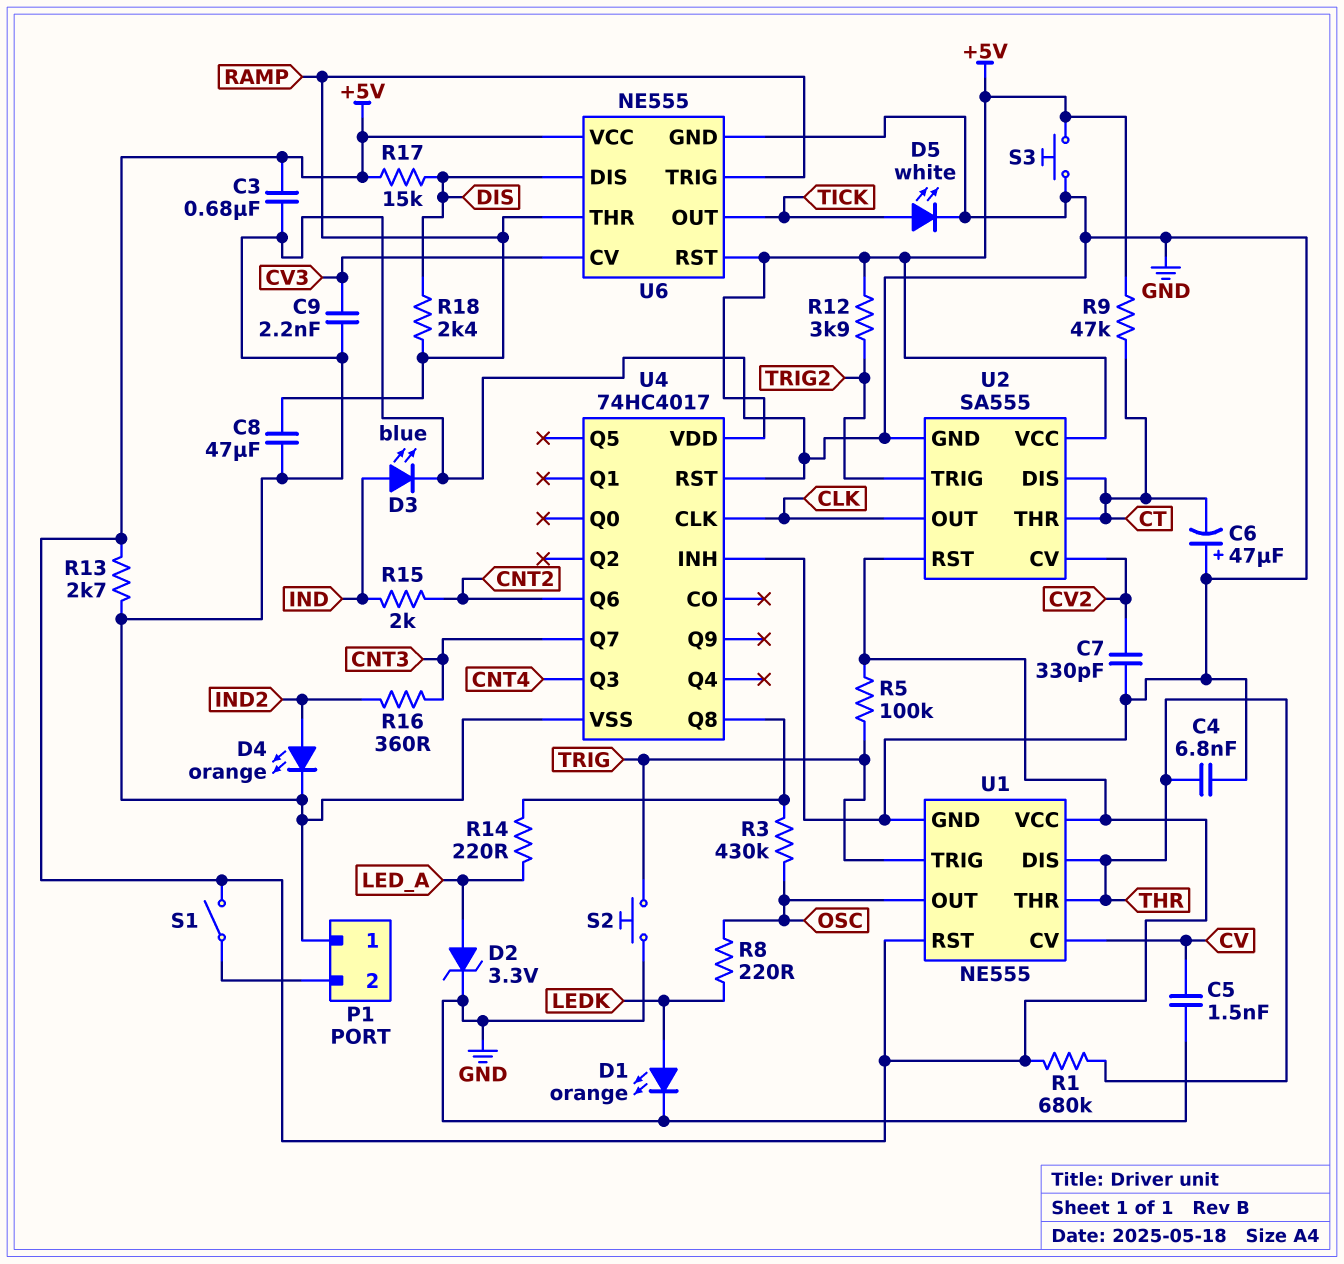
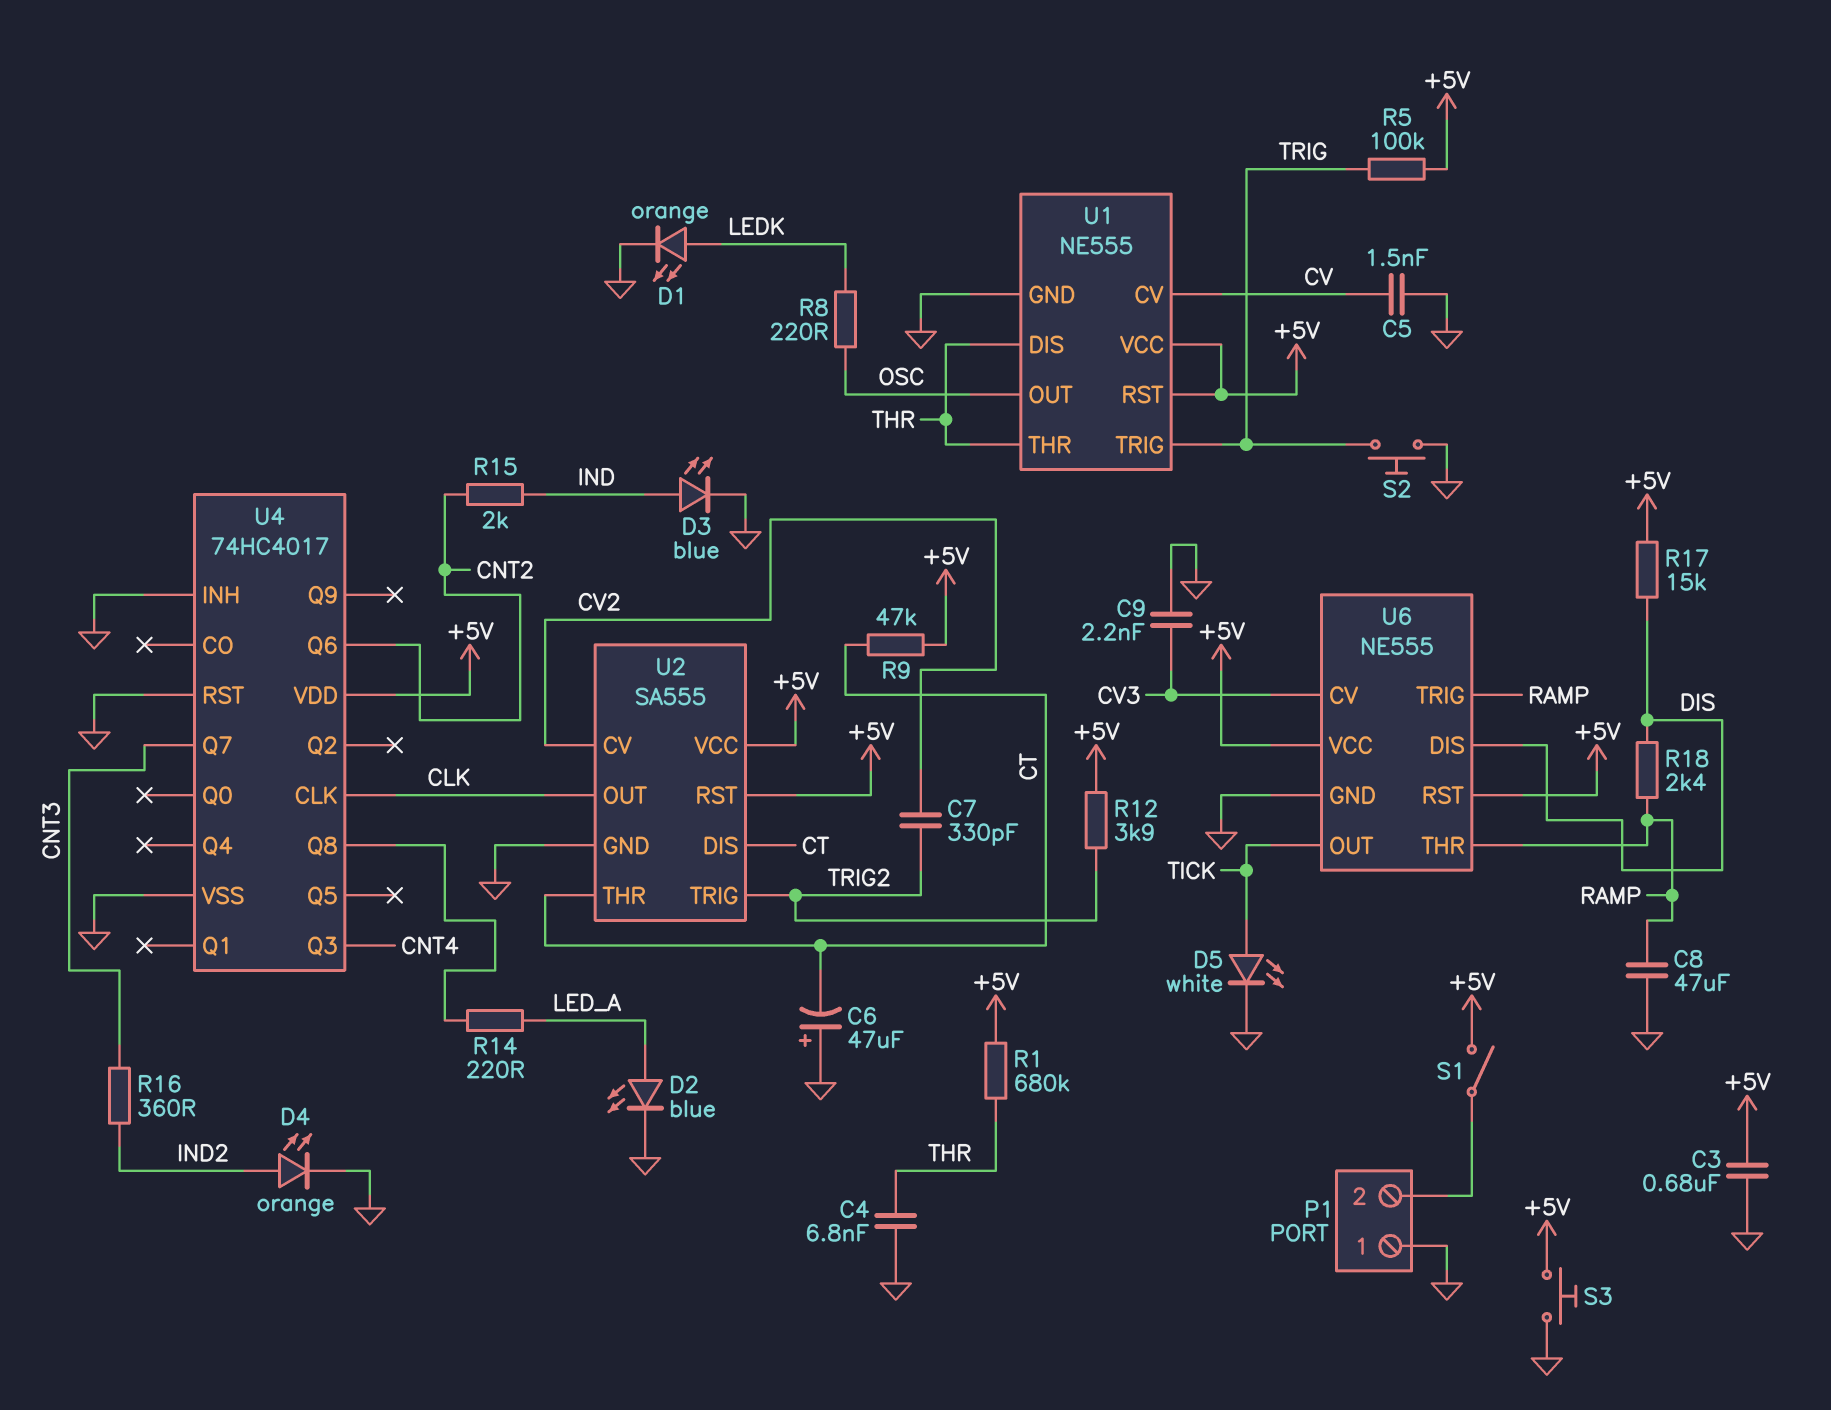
C7: 330pF (CV2, GND) -> 330pF (CV2, TRIG2)
D2: zener 3.3V (A LED_A, K GND) -> LED blue (A LED_A, K GND)
R3: 430k (OSC, U4/Q8) -> none
R13: 2.7k (+5V, GND) -> none

